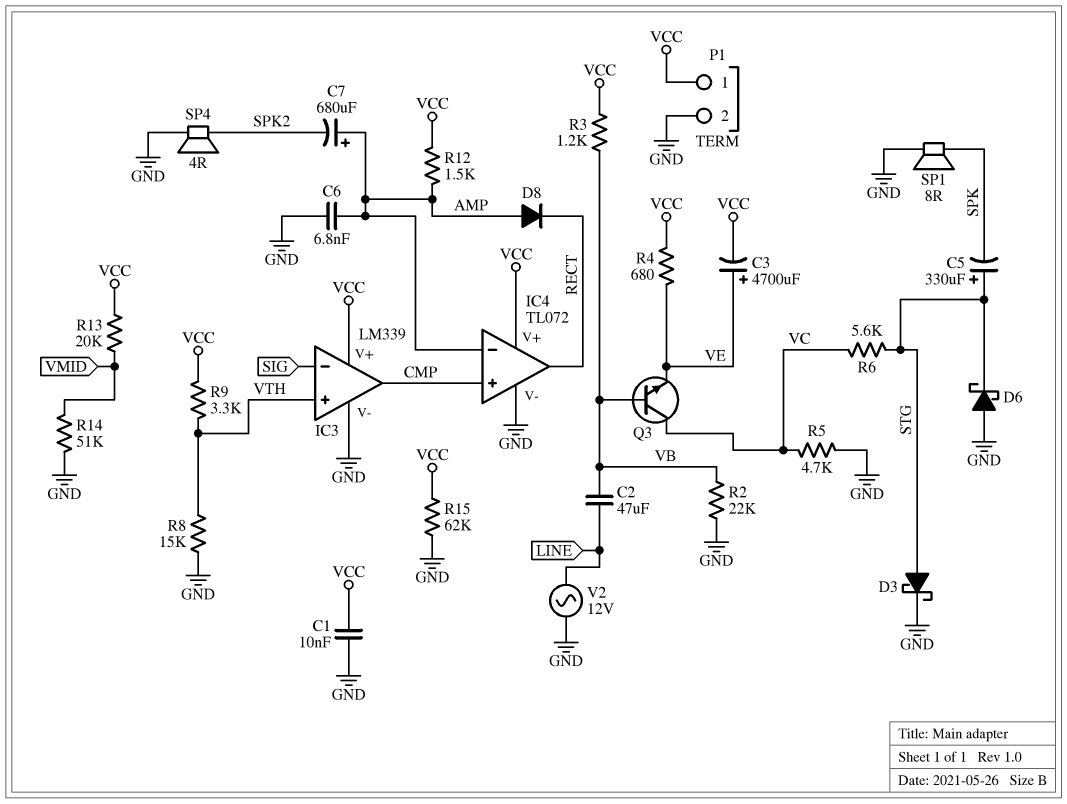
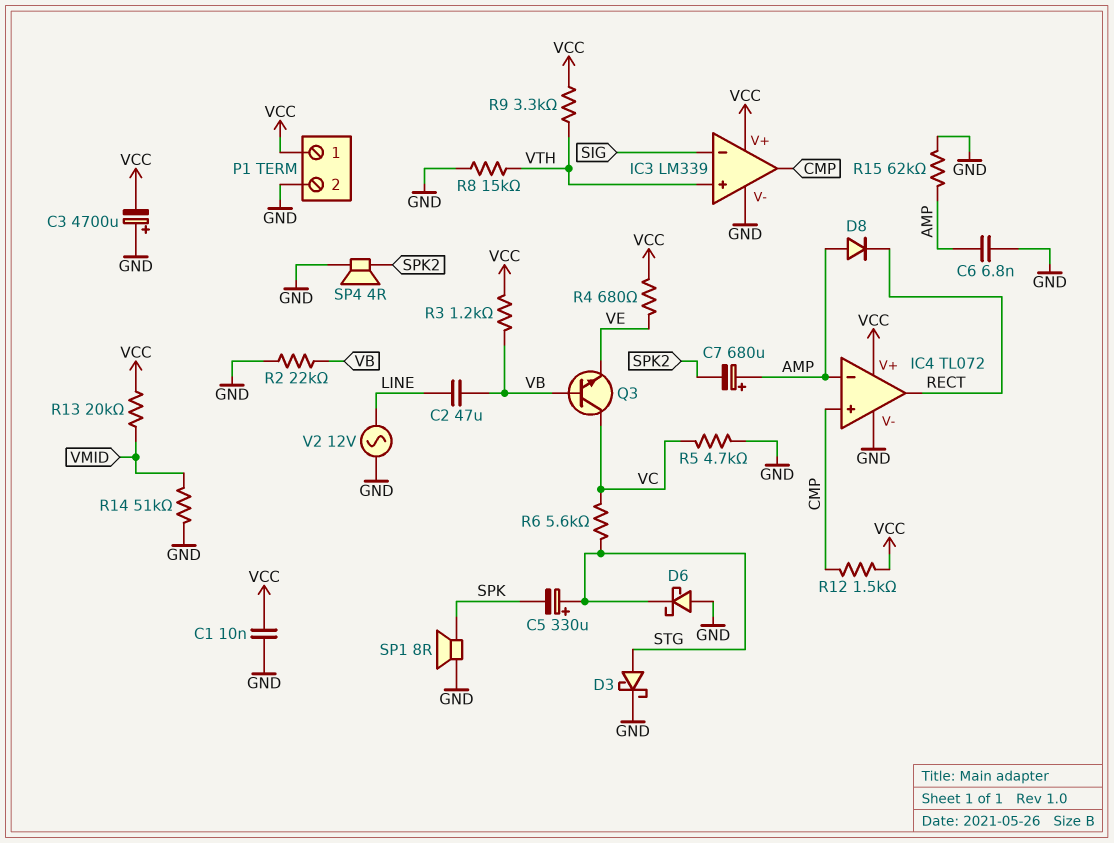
C3: 4700uF (plus VE, minus VCC) -> 4700uF (plus GND, minus VCC)
R12: 1.5k (AMP, VCC) -> 1.5k (CMP, VCC)
R15: 62k (GND, VCC) -> 62k (AMP, GND)

